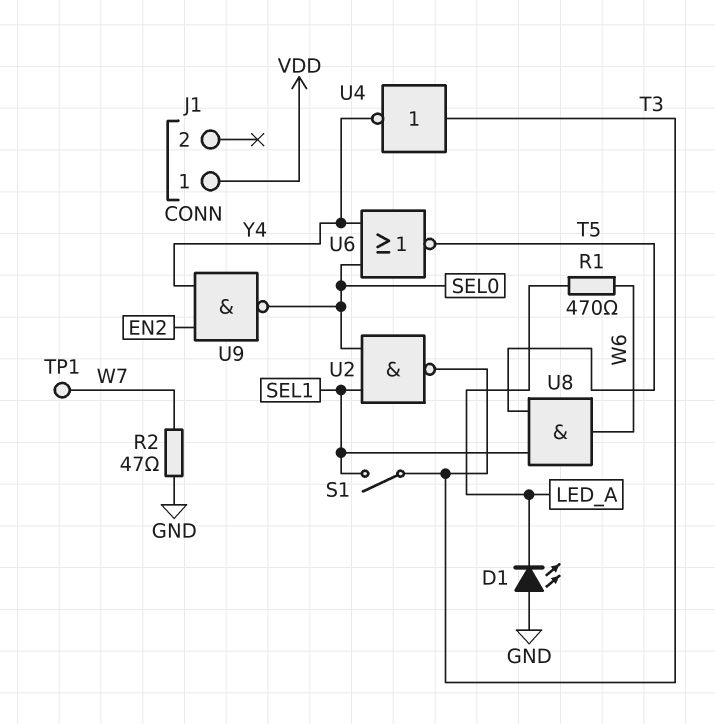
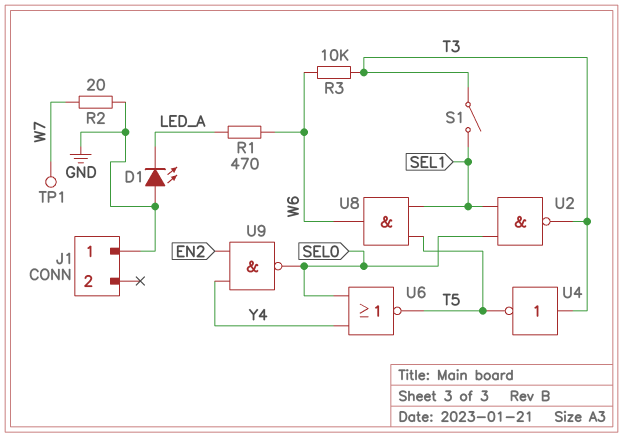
J1 pin 1: VDD -> GND
R2: 47 (GND, W7) -> 20 (GND, W7)
R3: none -> 10k (T3, W6)
U4: NOT (in T3, out Y4) -> NOT (in T3, out T5)

